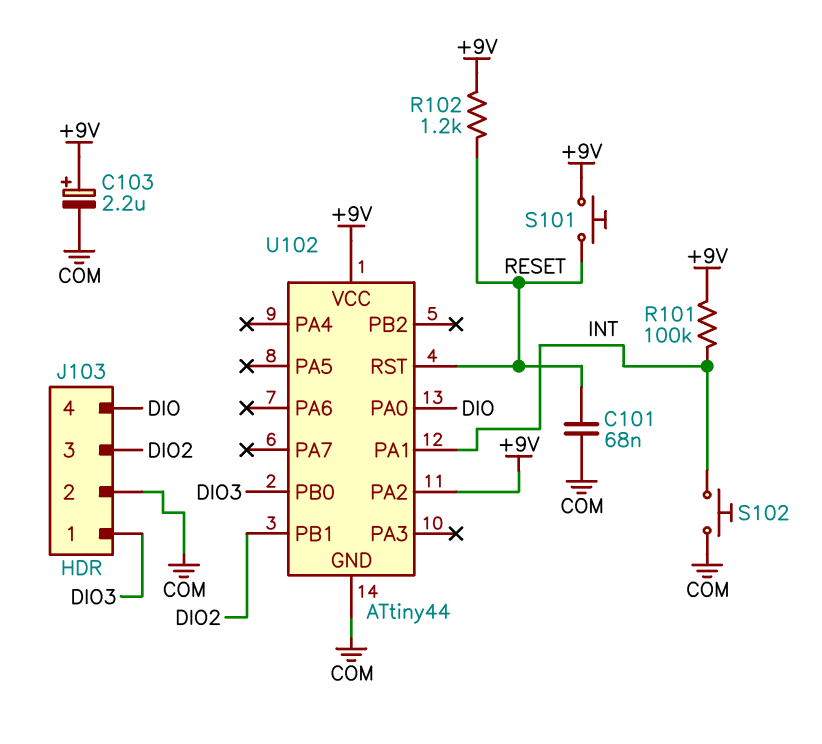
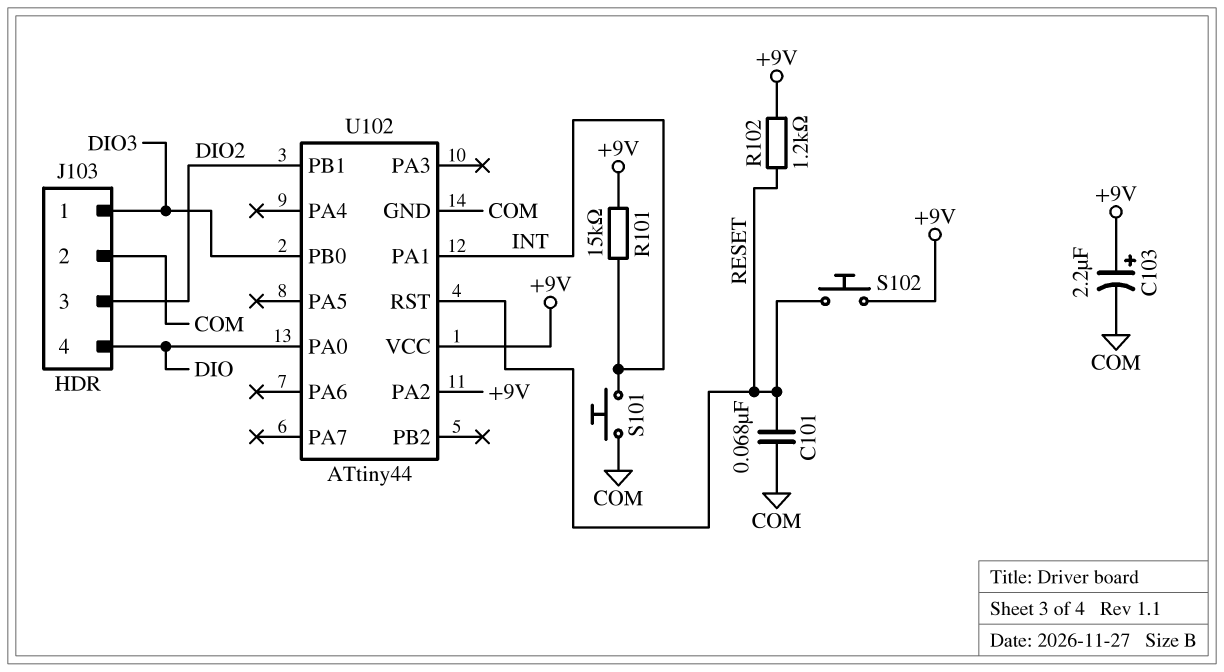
R101: 100k (+9V, INT) -> 15k (+9V, INT)
S101: button (+9V, RESET) -> button (COM, INT)
S102: button (COM, INT) -> button (+9V, RESET)

